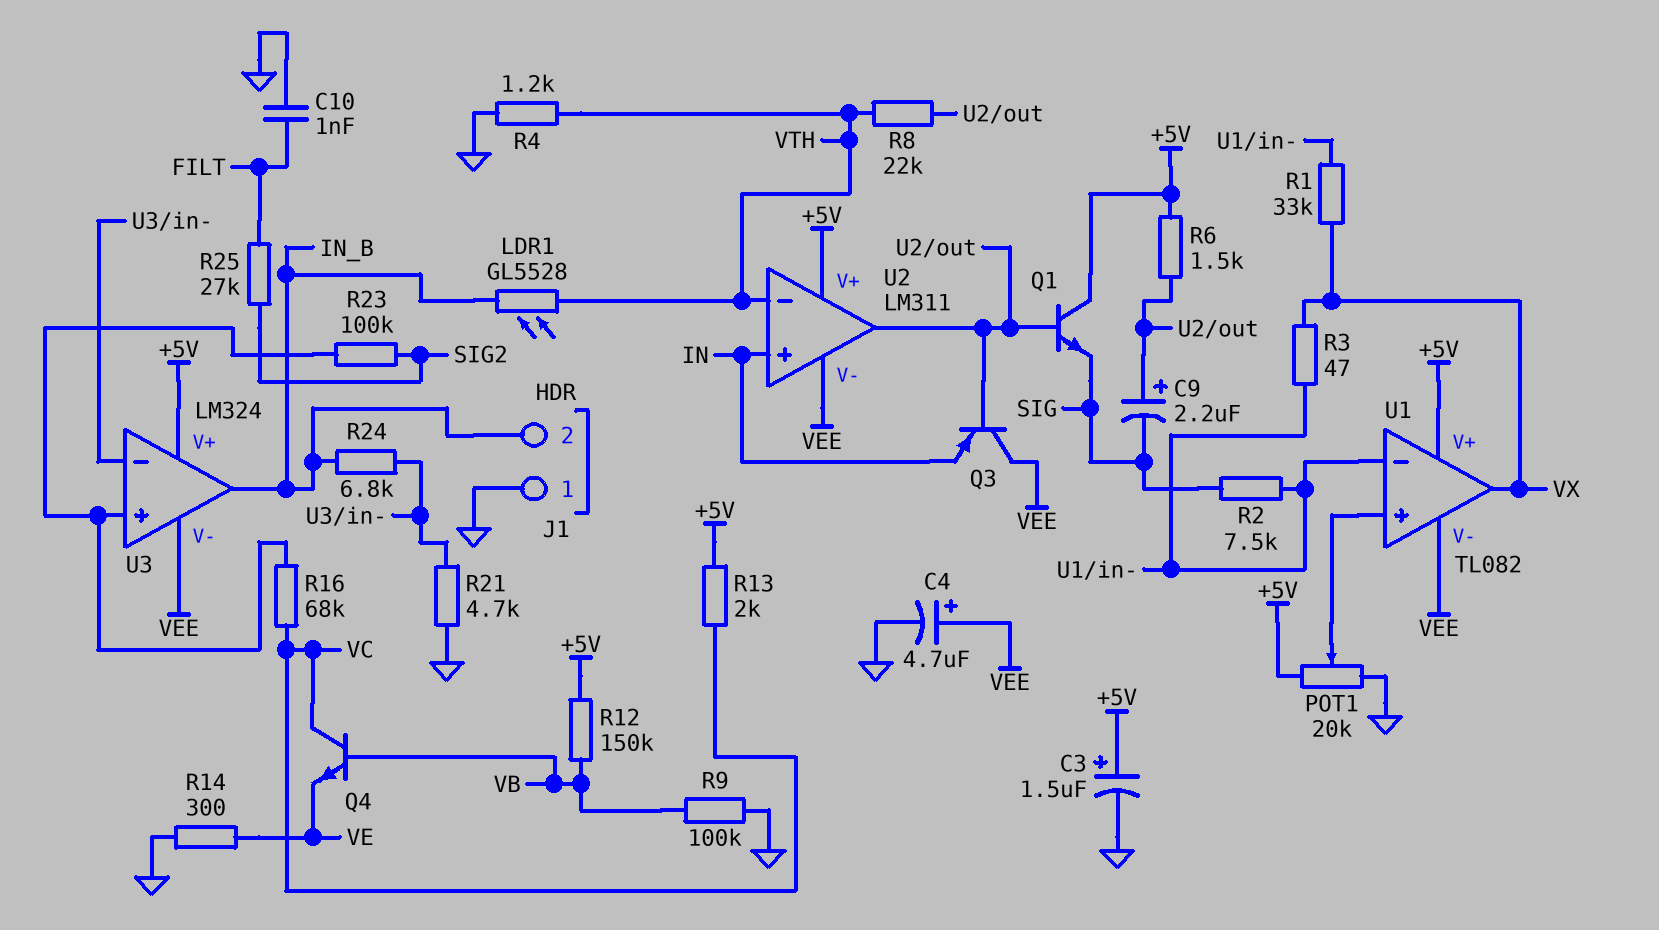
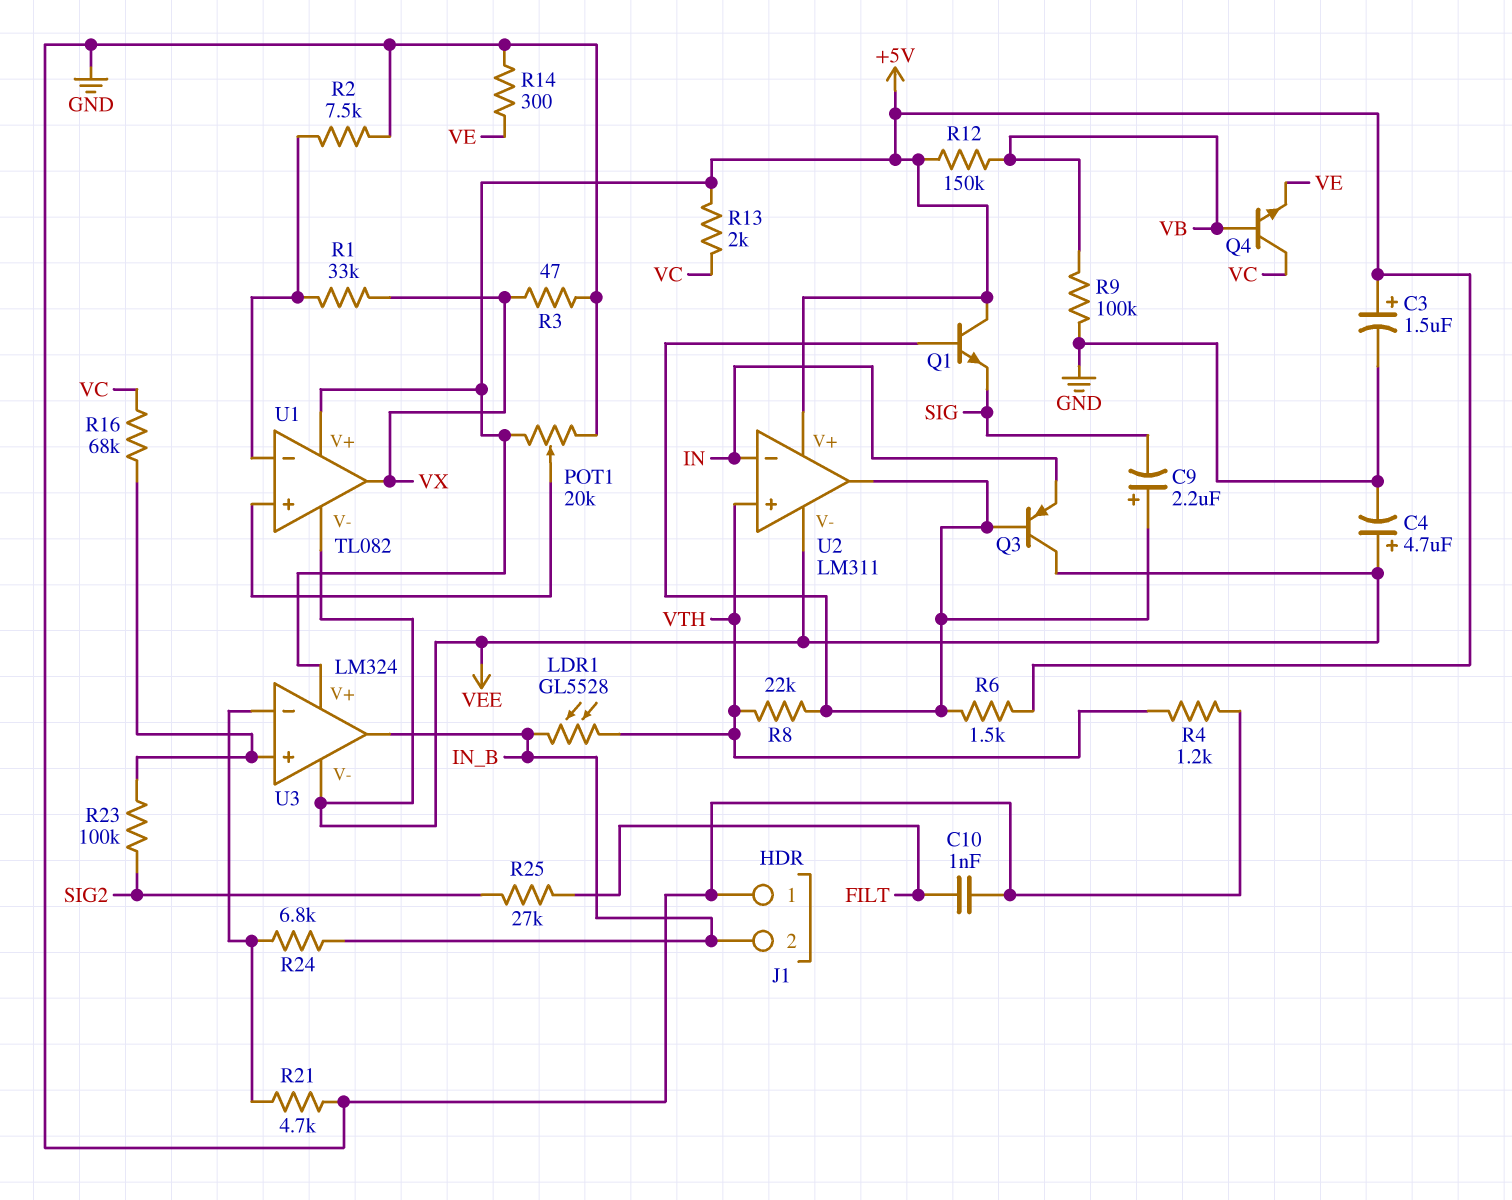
R2: 7.5k (SIG, U1/in-) -> 7.5k (GND, U1/in-)
R3: 47 (U1/in-, VX) -> 47 (GND, VX)
U2 pin in+: IN -> VTH
U2 pin in-: VTH -> IN

